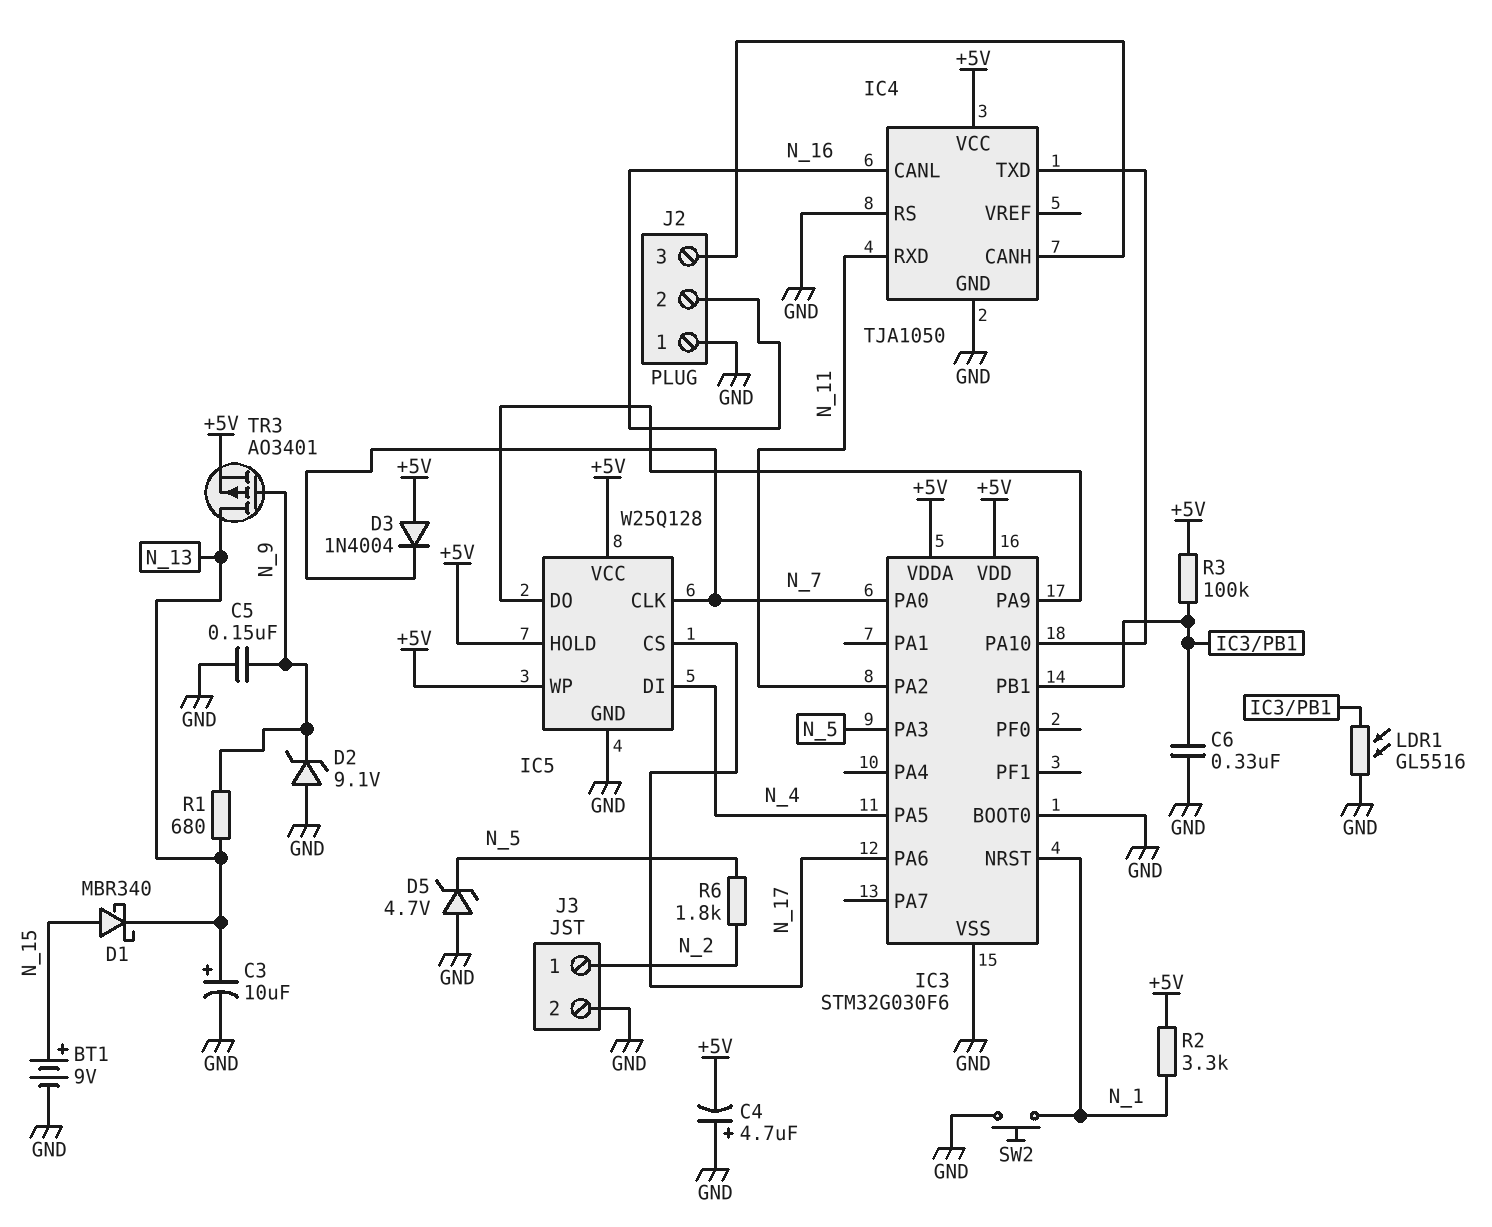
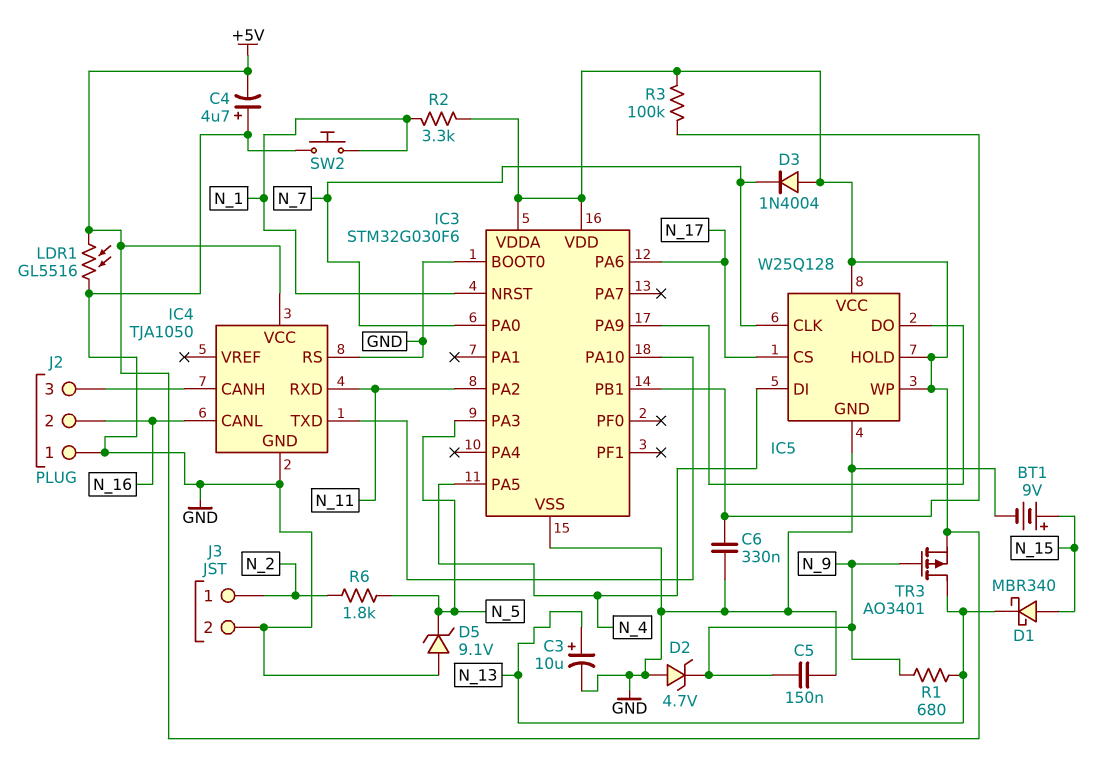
D2: zener 9.1V (A GND, K N_9) -> zener 4.7V (A GND, K N_9)
D5: zener 4.7V (A GND, K N_5) -> zener 9.1V (A GND, K N_5)
LDR1: GL5516 (GND, IC3/PB1) -> GL5516 (+5V, GND)

